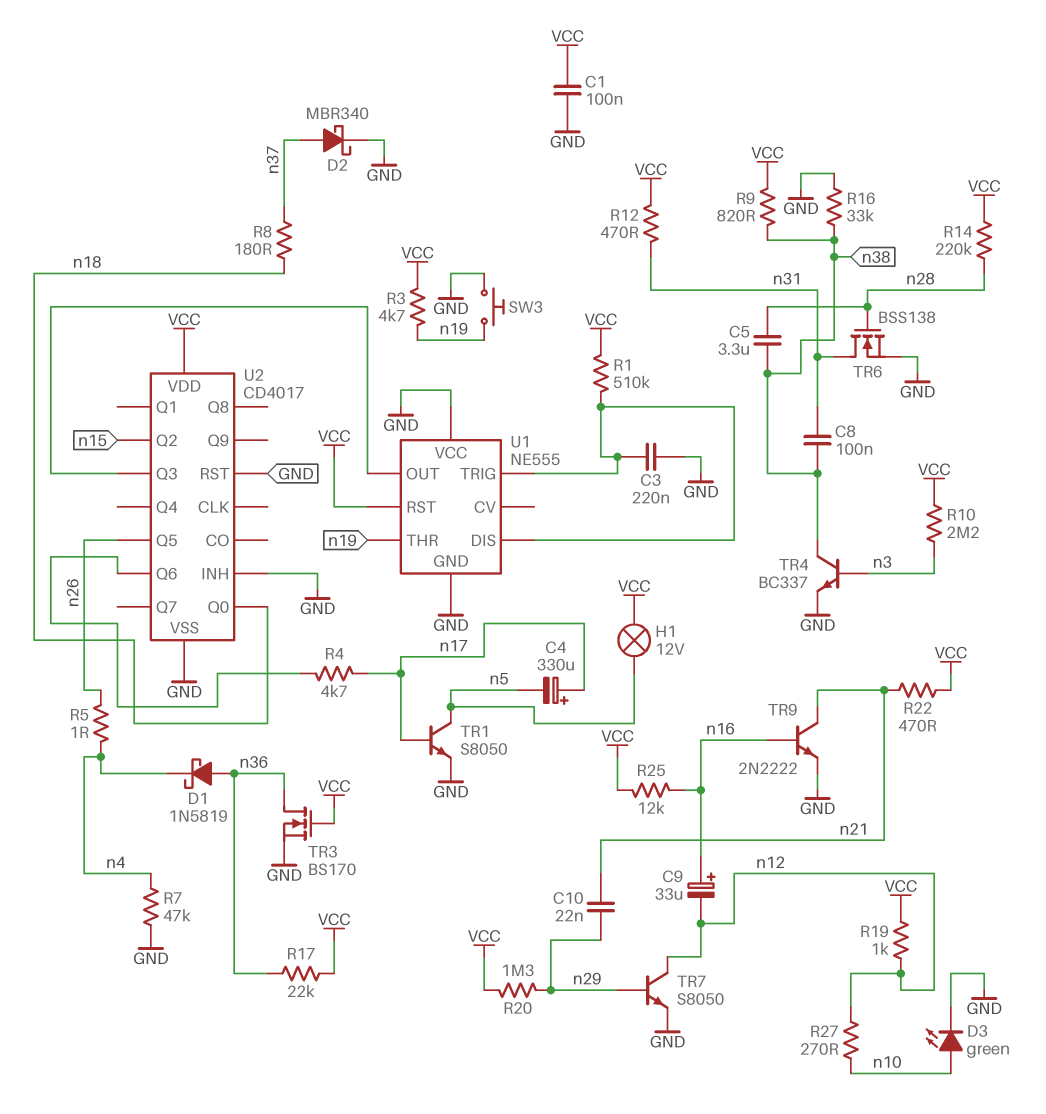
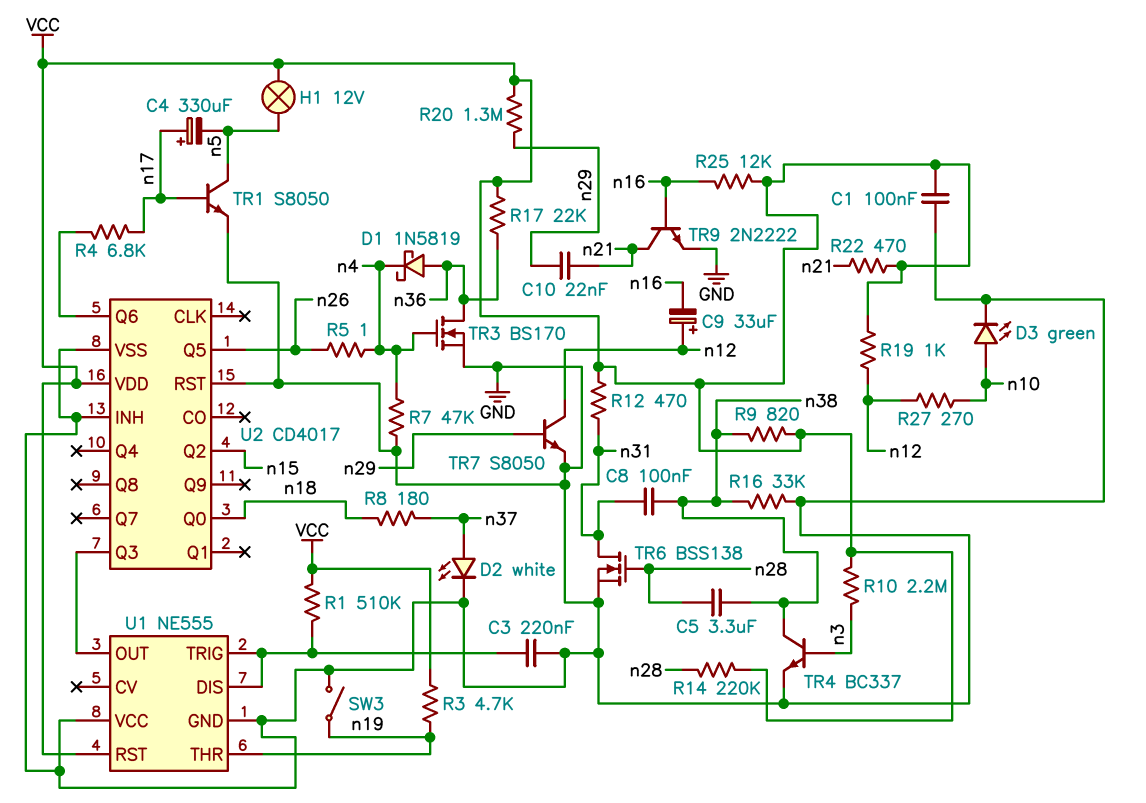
C9: 33uF (plus n16, minus n12) -> 33uF (plus n12, minus n16)
D2: schottky MBR340 (A n37, K GND) -> LED white (A n37, K GND)
R4: 4.7k (U2/Q6, n17) -> 6.8k (U2/Q6, n17)
SW3: button (GND, n19) -> switch (GND, n19)
TR3: NMOS BS170 (G VCC, D n36, S GND) -> NMOS BS170 (G n4, D n36, S GND)

